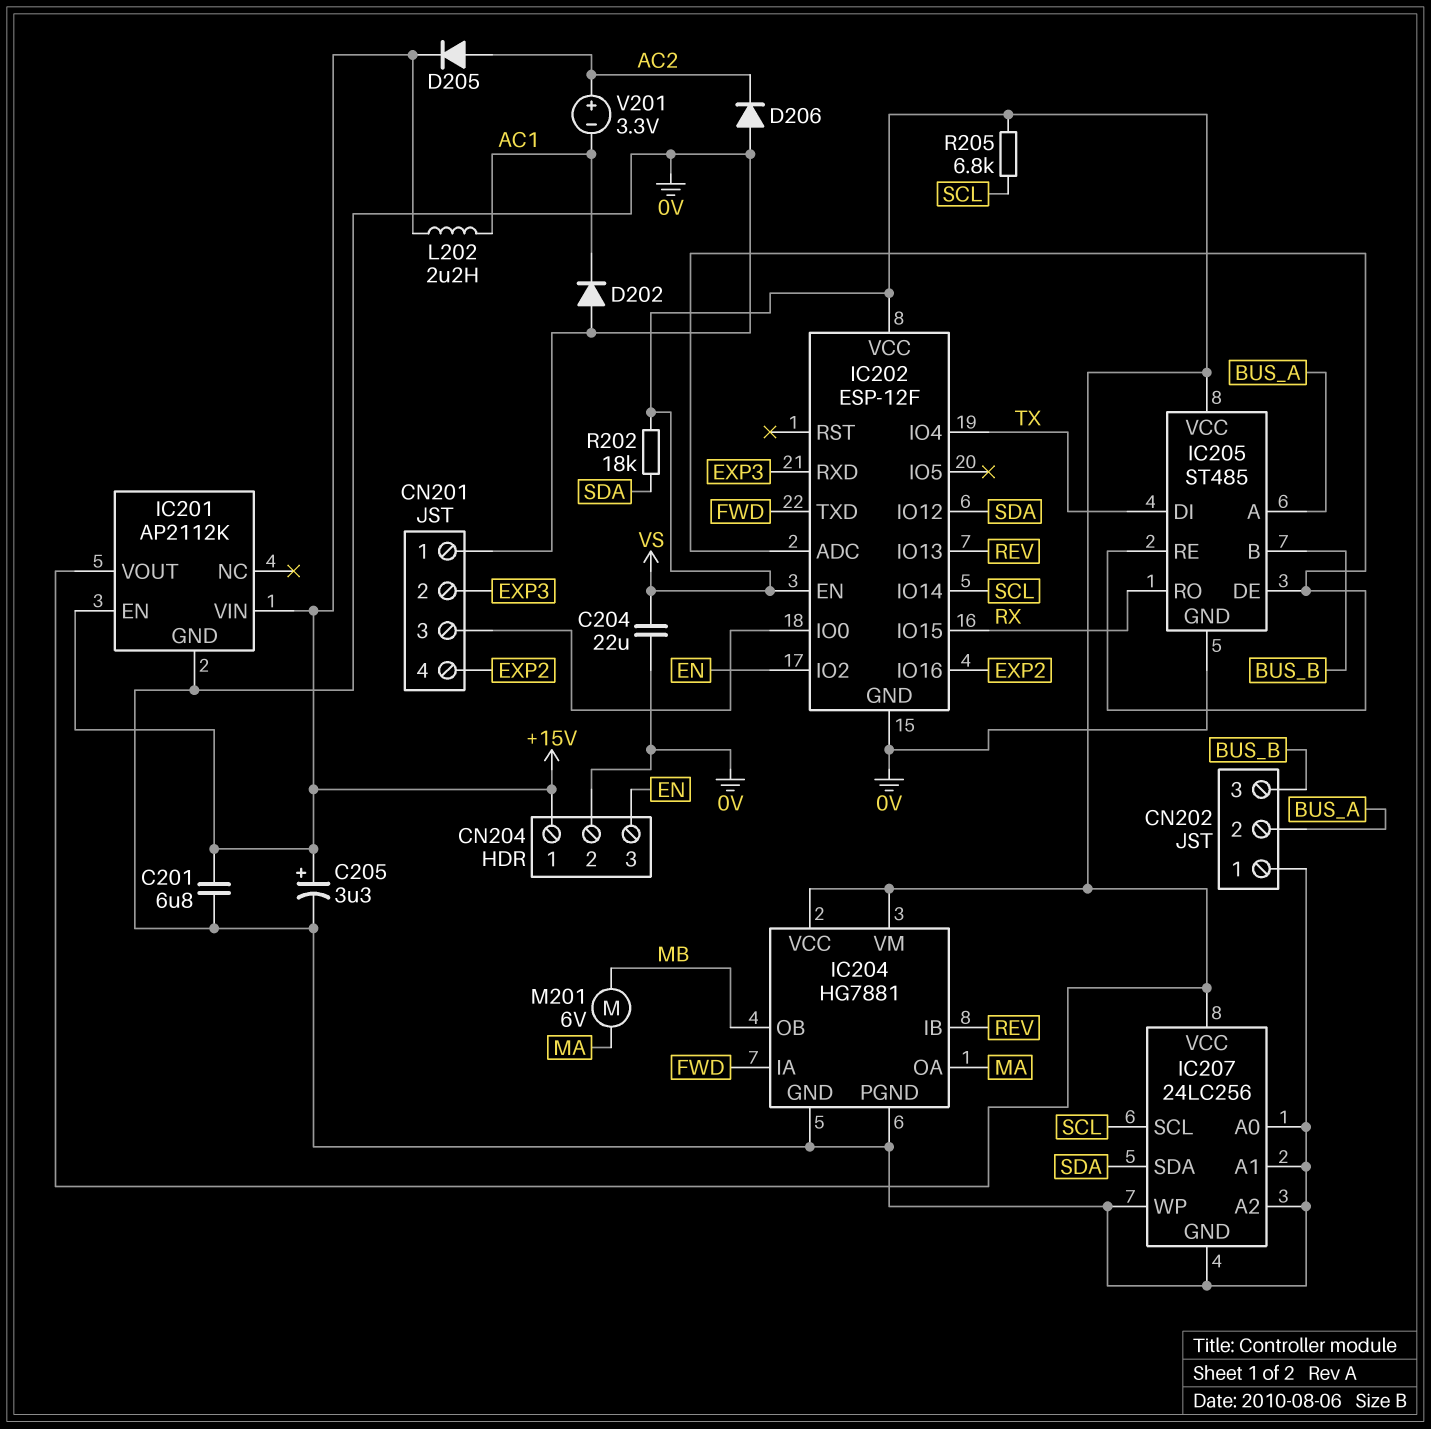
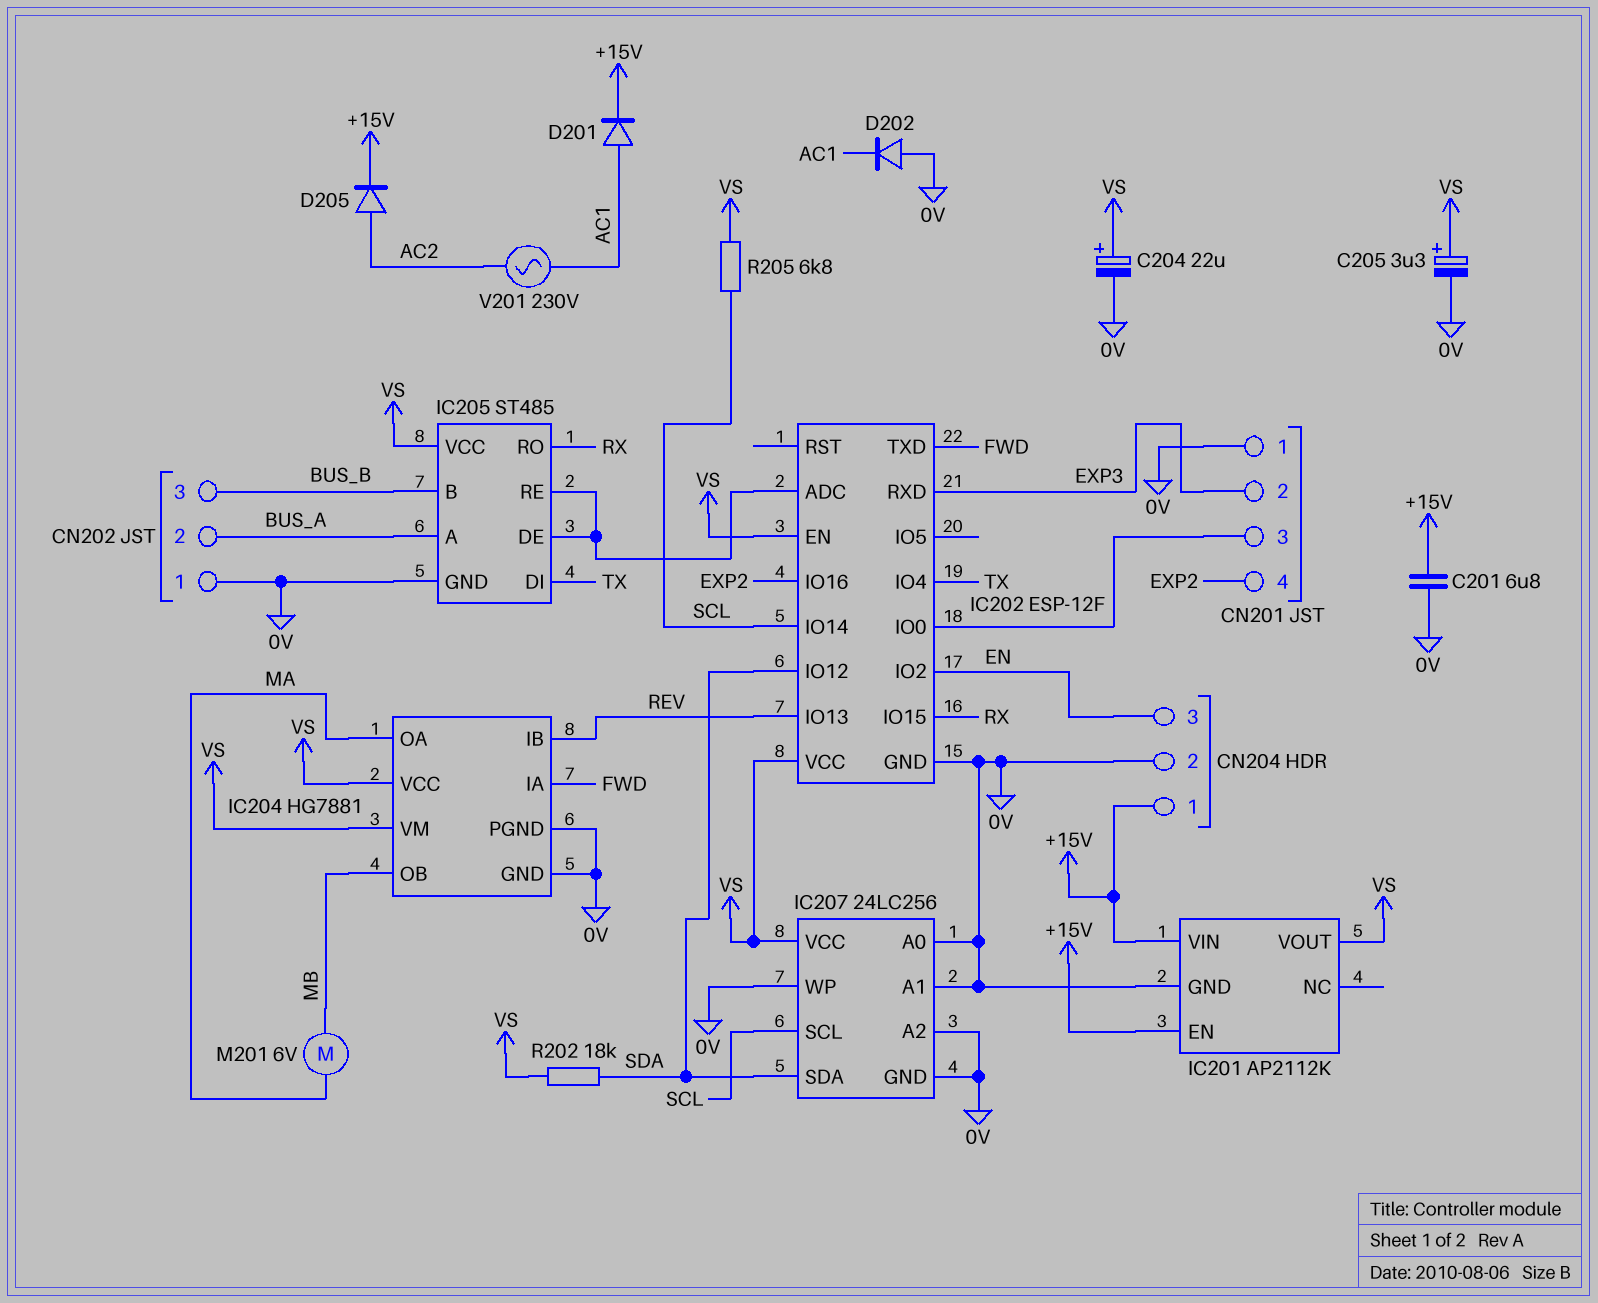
C204: 22uF (0V, VS) -> 22uF (plus VS, minus 0V)
C205: 3.3uF (plus +15V, minus 0V) -> 3.3uF (plus VS, minus 0V)
D201: none -> diode (A AC1, K +15V)
D206: diode (A 0V, K AC2) -> none
L202: 2.2uH (+15V, AC1) -> none
V201: 3.3V (plus AC2, minus AC1) -> AC 230V (AC1, AC2)

